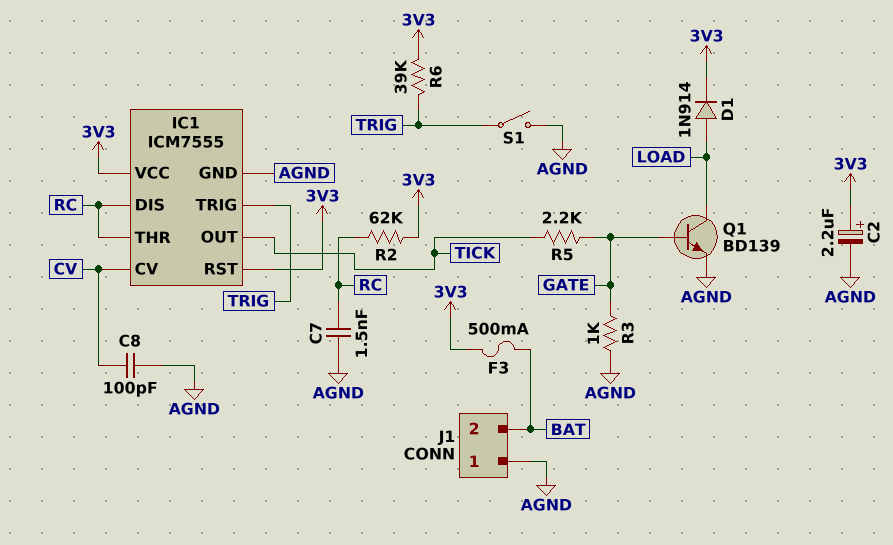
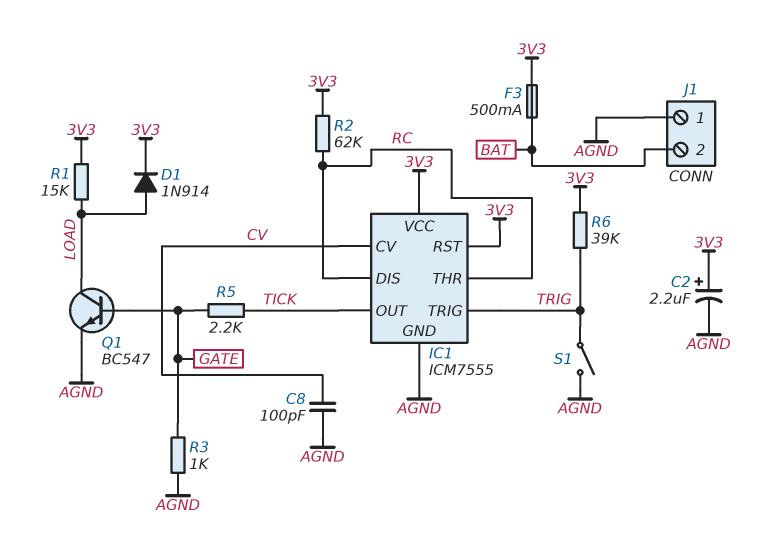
C7: 1.5nF (AGND, RC) -> none
Q1: NPN BD139 (B GATE, C LOAD, E AGND) -> NPN BC547 (B GATE, C LOAD, E AGND)
R1: none -> 15k (3V3, LOAD)

